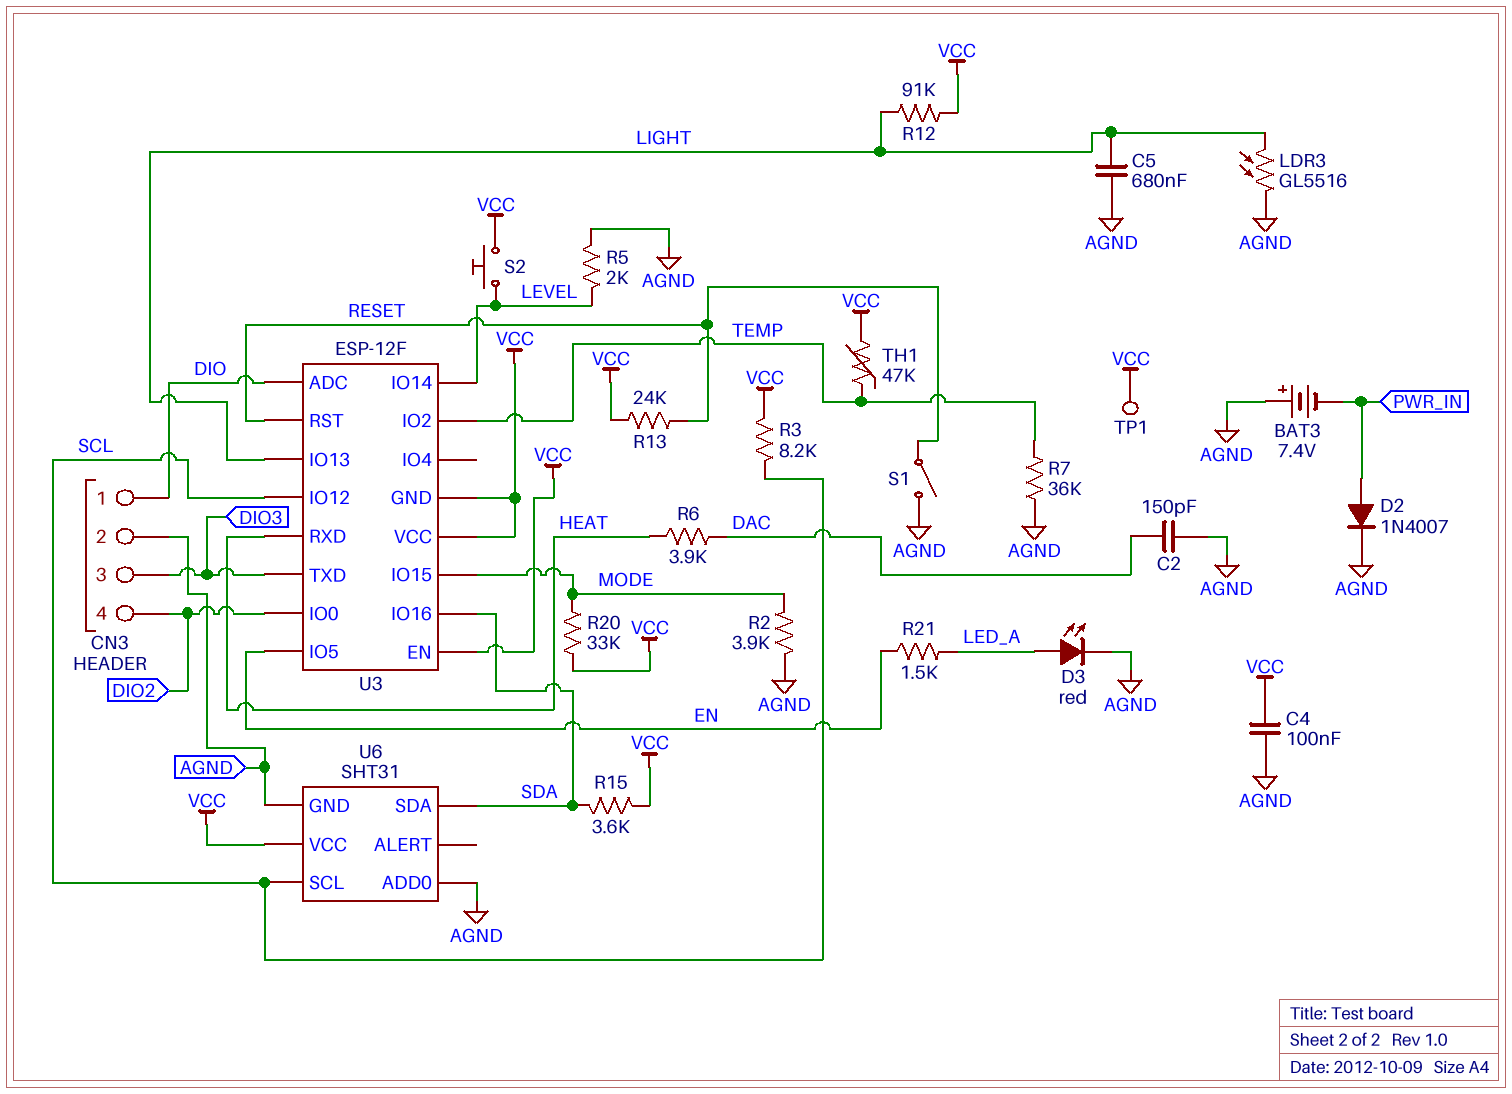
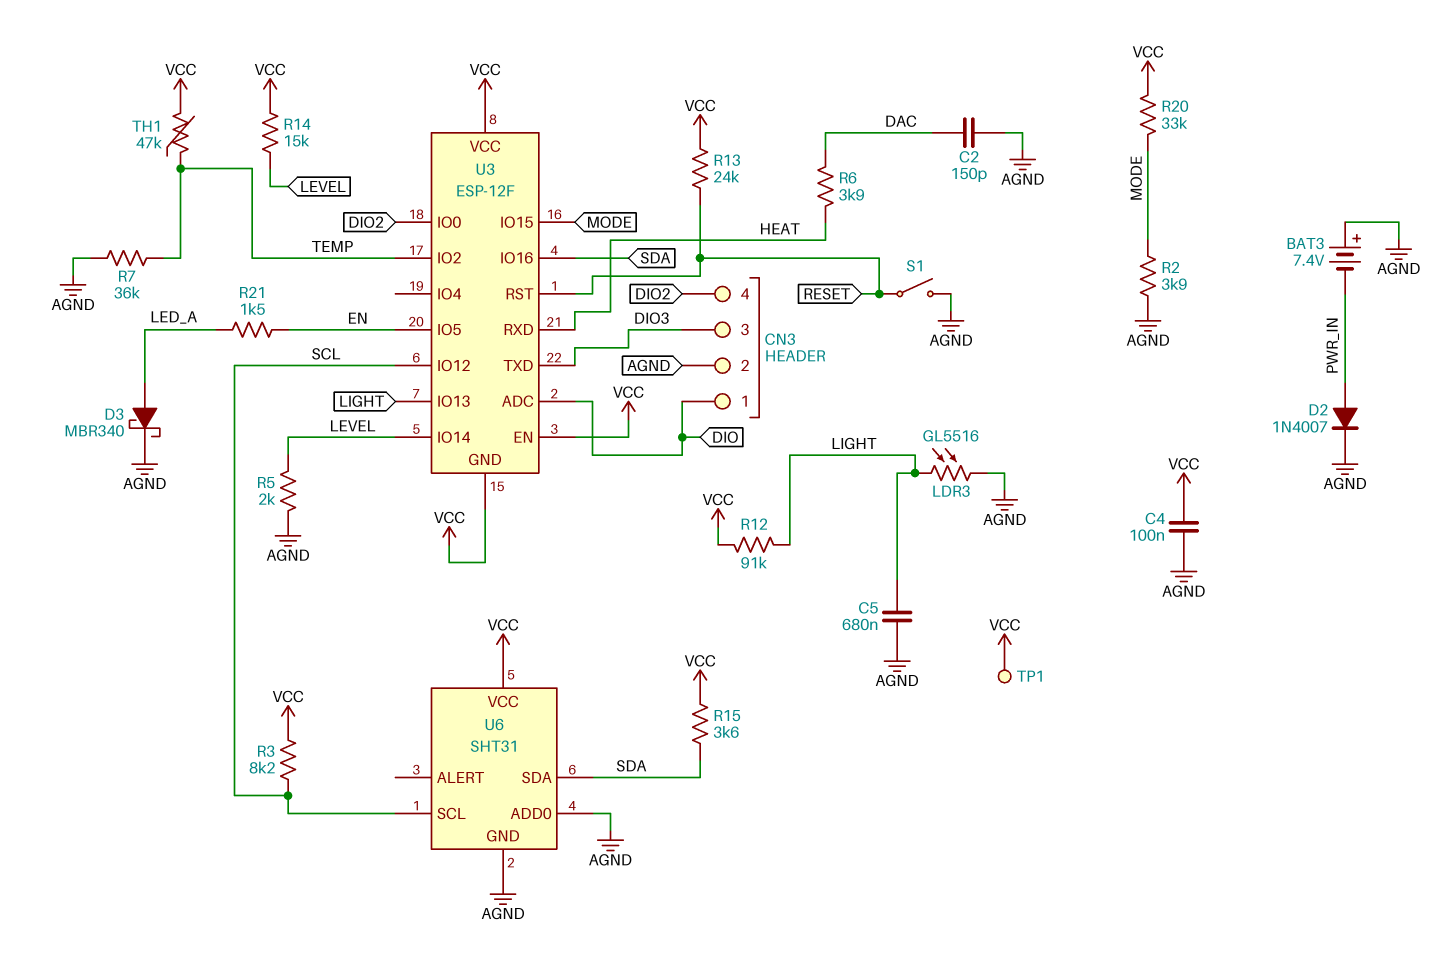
D3: LED red (A LED_A, K AGND) -> schottky MBR340 (A LED_A, K AGND)
R14: none -> 15k (LEVEL, VCC)
S2: button (LEVEL, VCC) -> none

